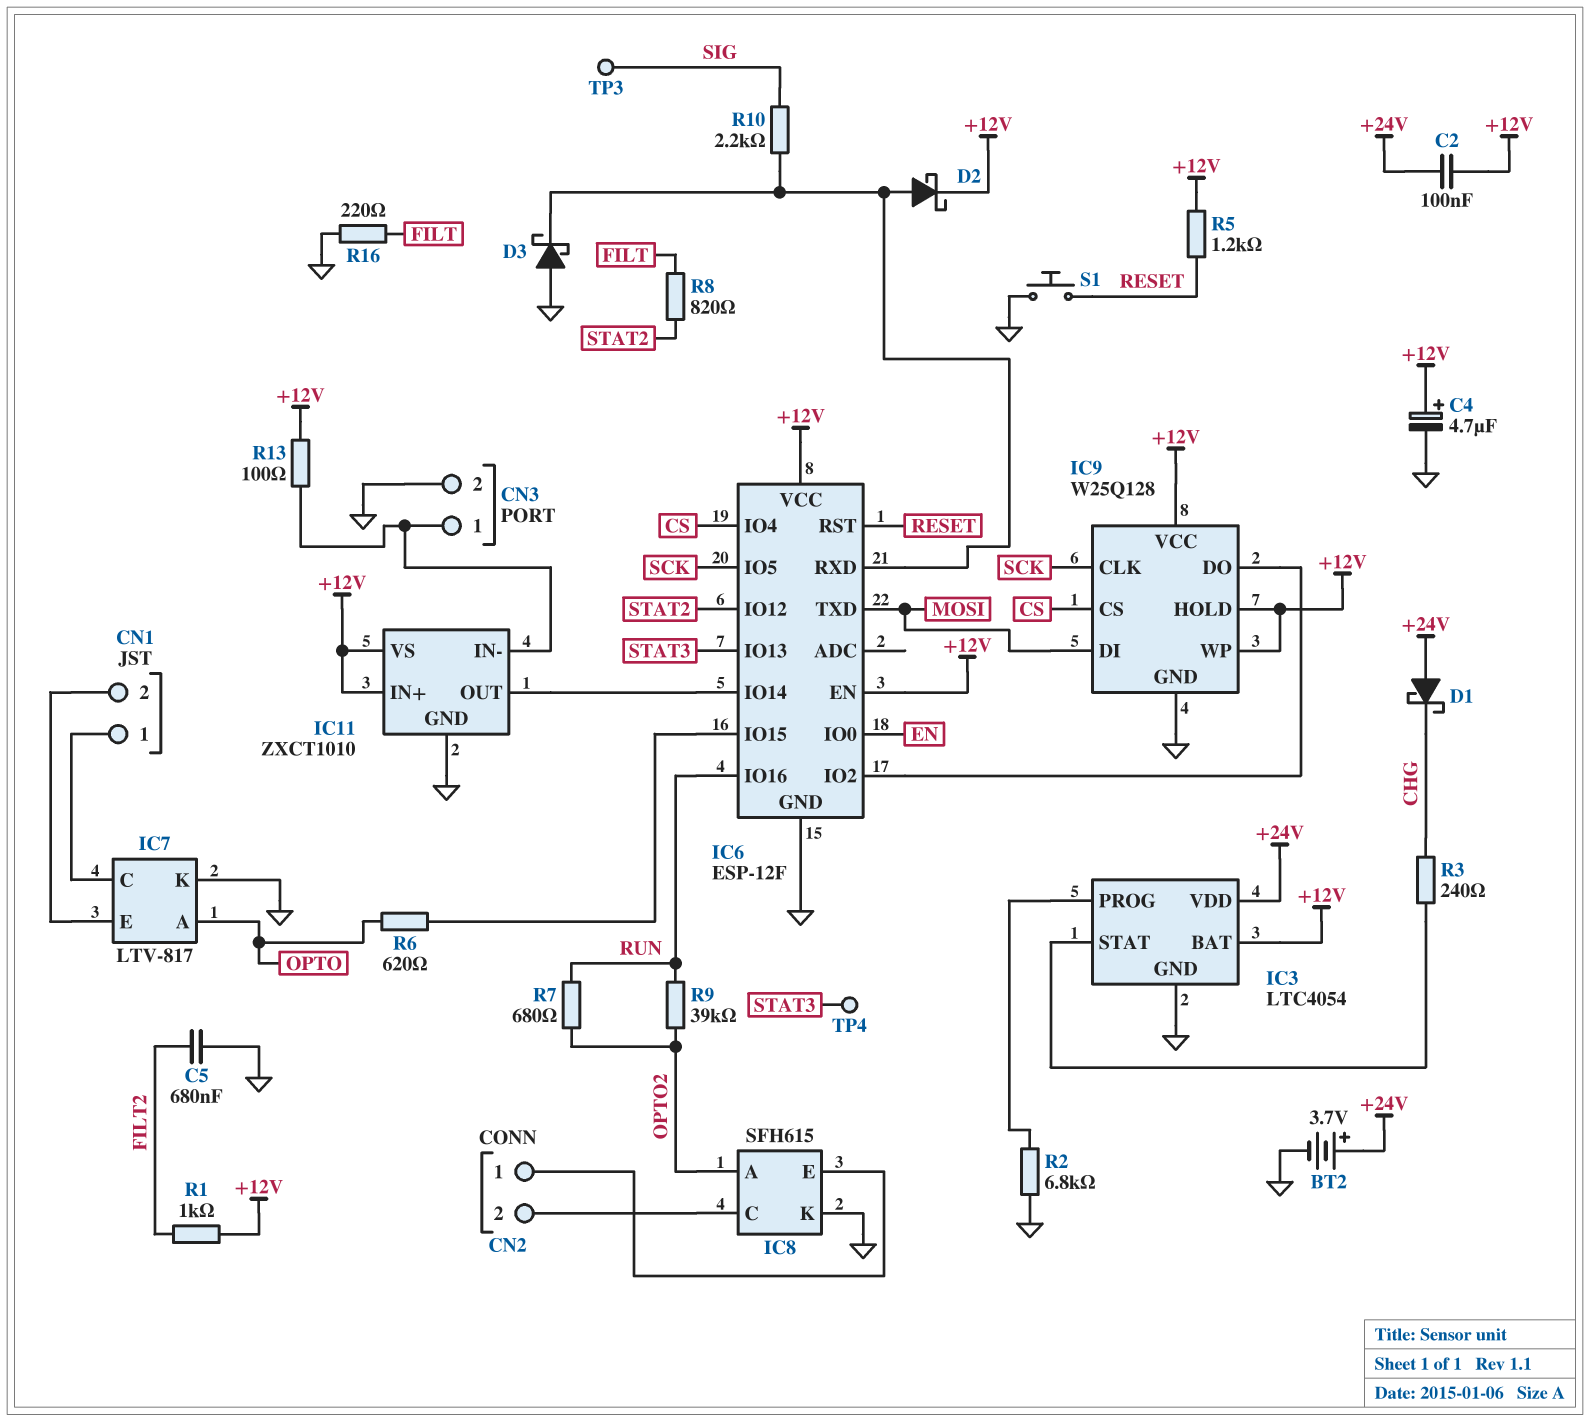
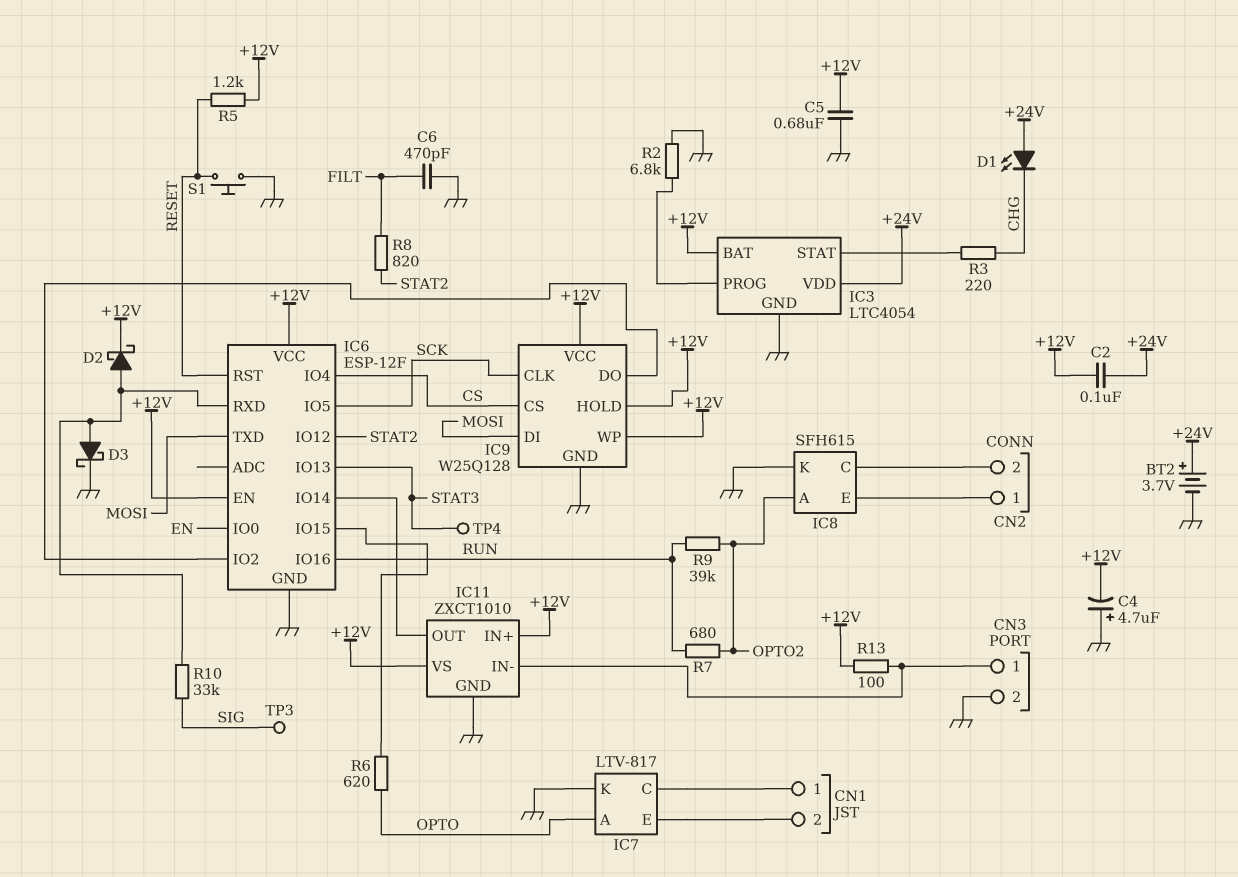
C4: 4.7uF (plus +12V, minus GND) -> 4.7uF (plus GND, minus +12V)
C5: 680nF (FILT2, GND) -> 680nF (+12V, GND)
C6: none -> 470pF (FILT, GND)
D1: schottky (A +24V, K CHG) -> LED (A +24V, K CHG)
D3: schottky (A GND, K IC6/RXD) -> schottky (A IC6/RXD, K GND)
R1: 1k (+12V, FILT2) -> none
R3: 240 (CHG, IC3/STAT) -> 220 (CHG, IC3/STAT)
R10: 2.2k (IC6/RXD, SIG) -> 33k (IC6/RXD, SIG)
R16: 220 (FILT, GND) -> none

